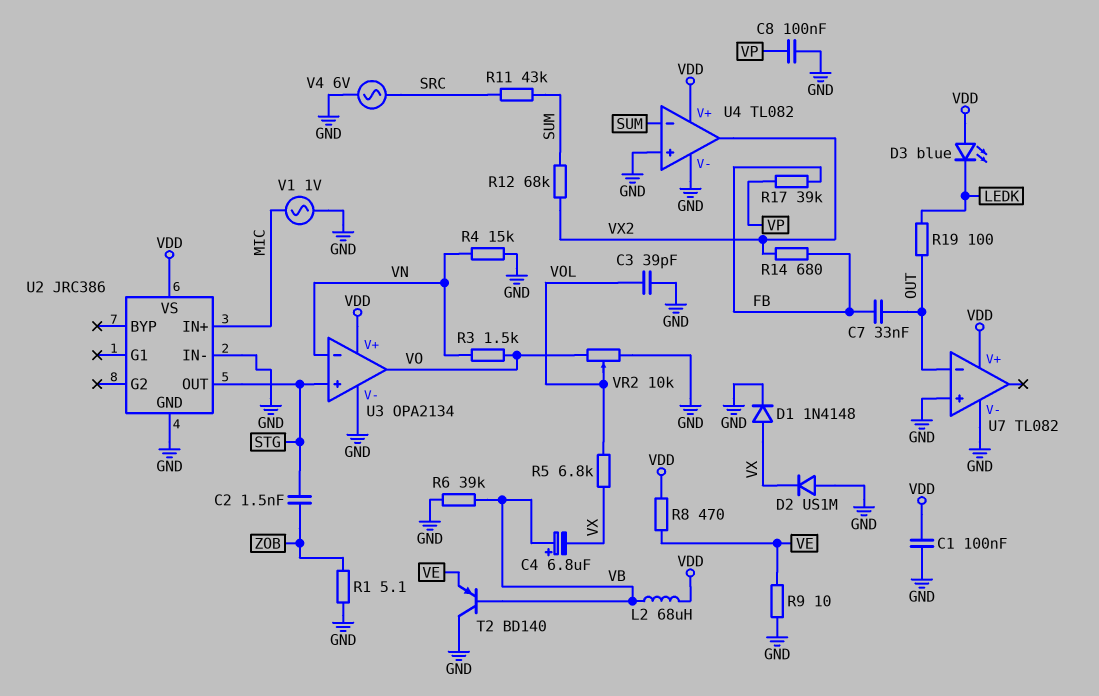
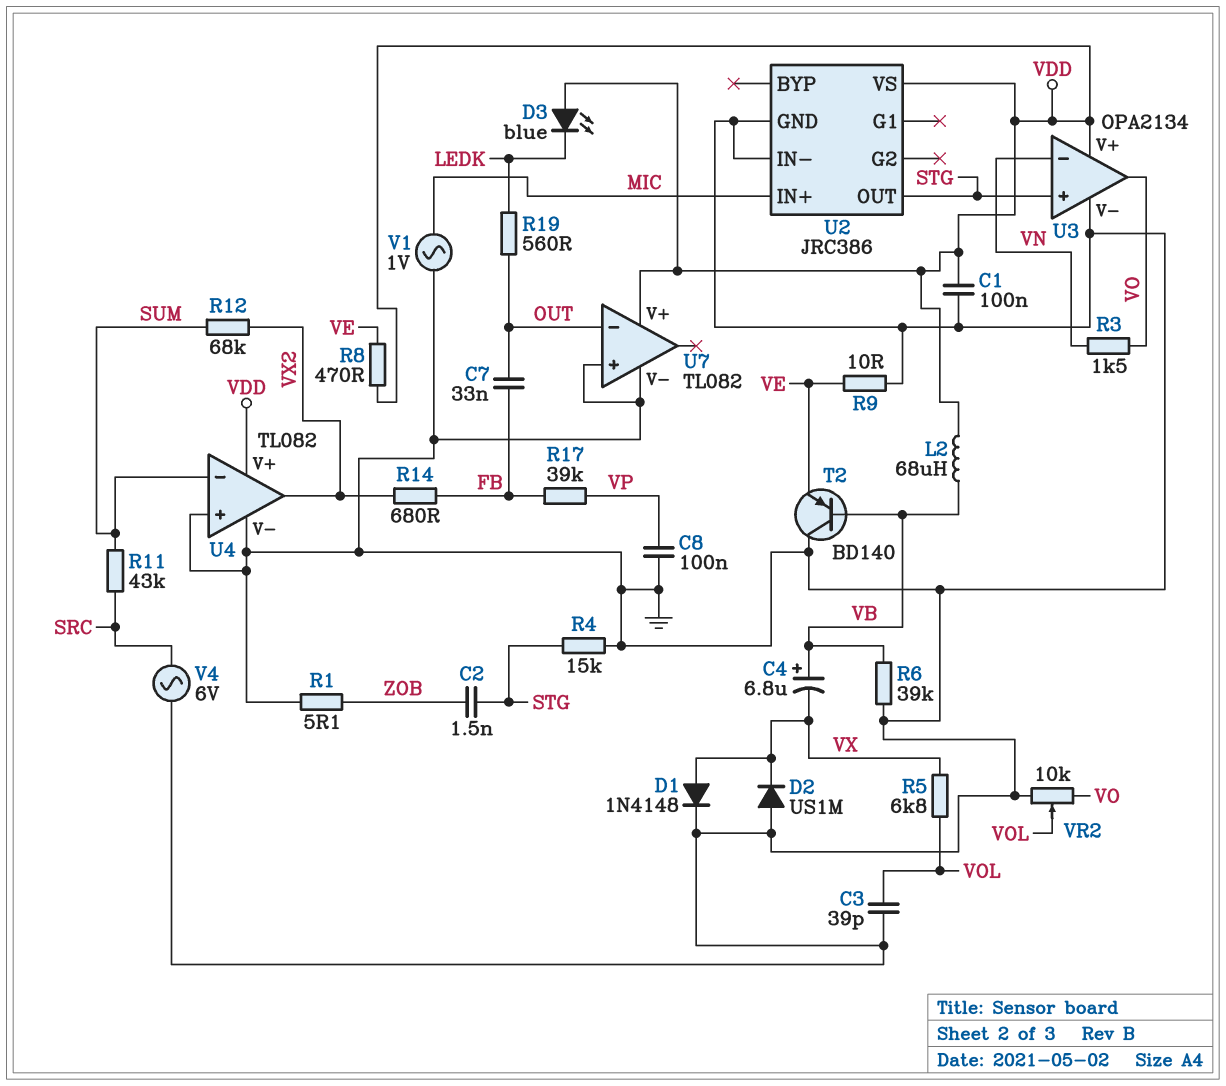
R4: 15k (GND, VN) -> 15k (GND, STG)
R19: 100 (LEDK, OUT) -> 560 (LEDK, OUT)

